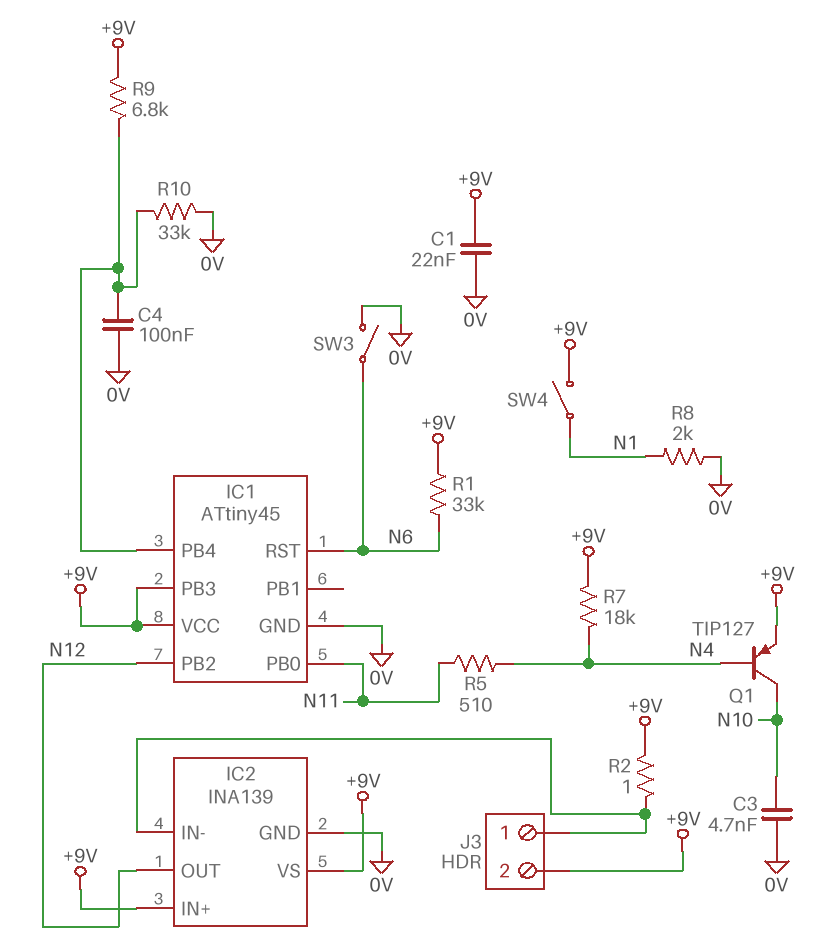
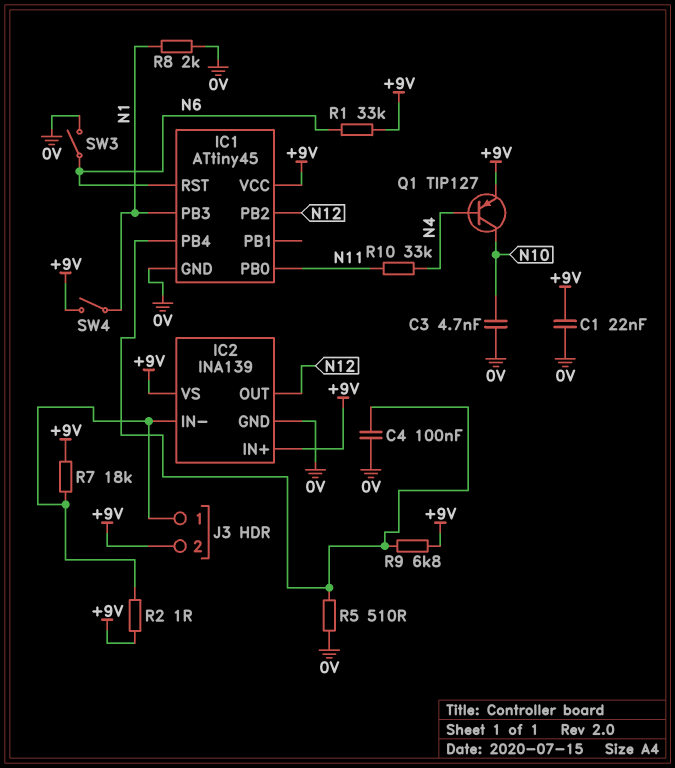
IC1 pin PB3: +9V -> N1
R5: 510 (N4, N11) -> 510 (0V, IC1/PB4)
R7: 18k (+9V, N4) -> 18k (+9V, IC2/IN-)
R10: 33k (0V, IC1/PB4) -> 33k (N4, N11)

